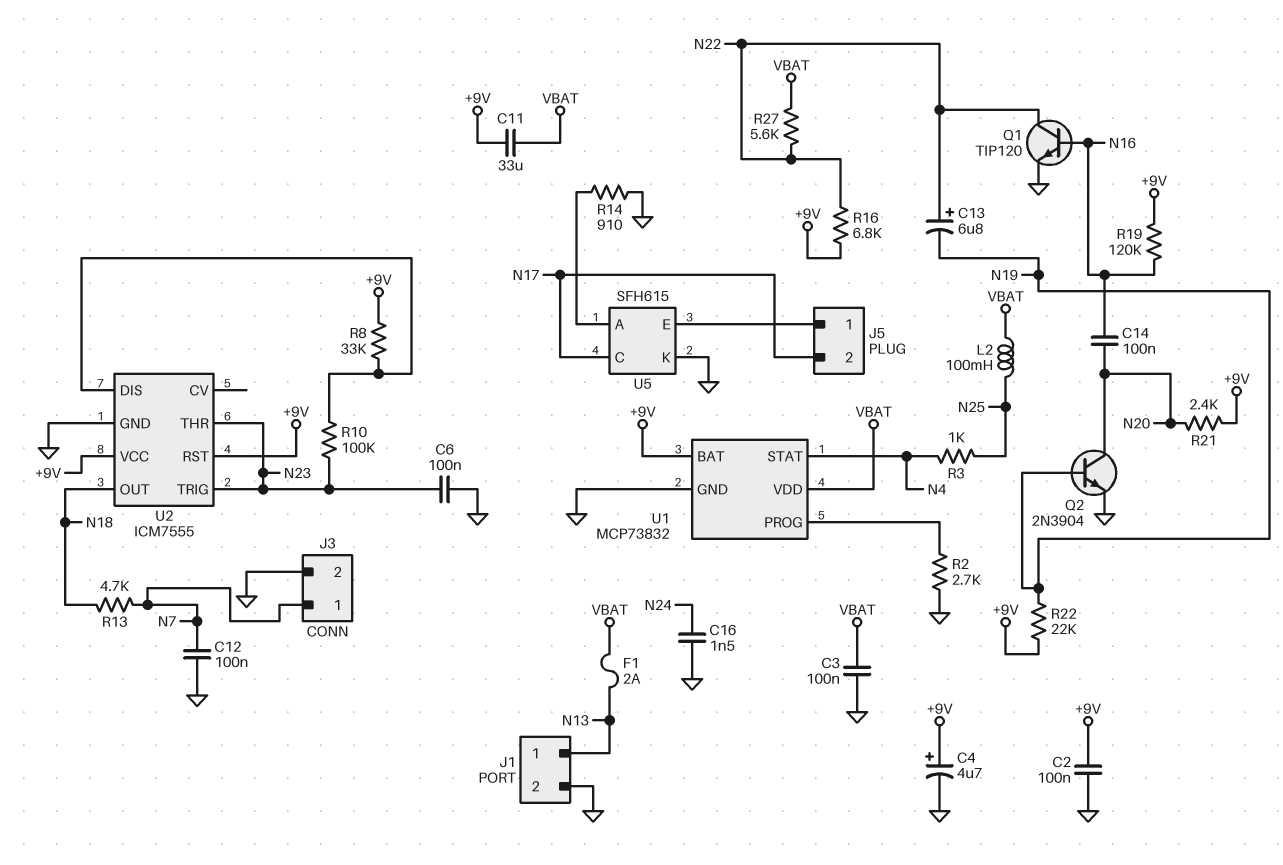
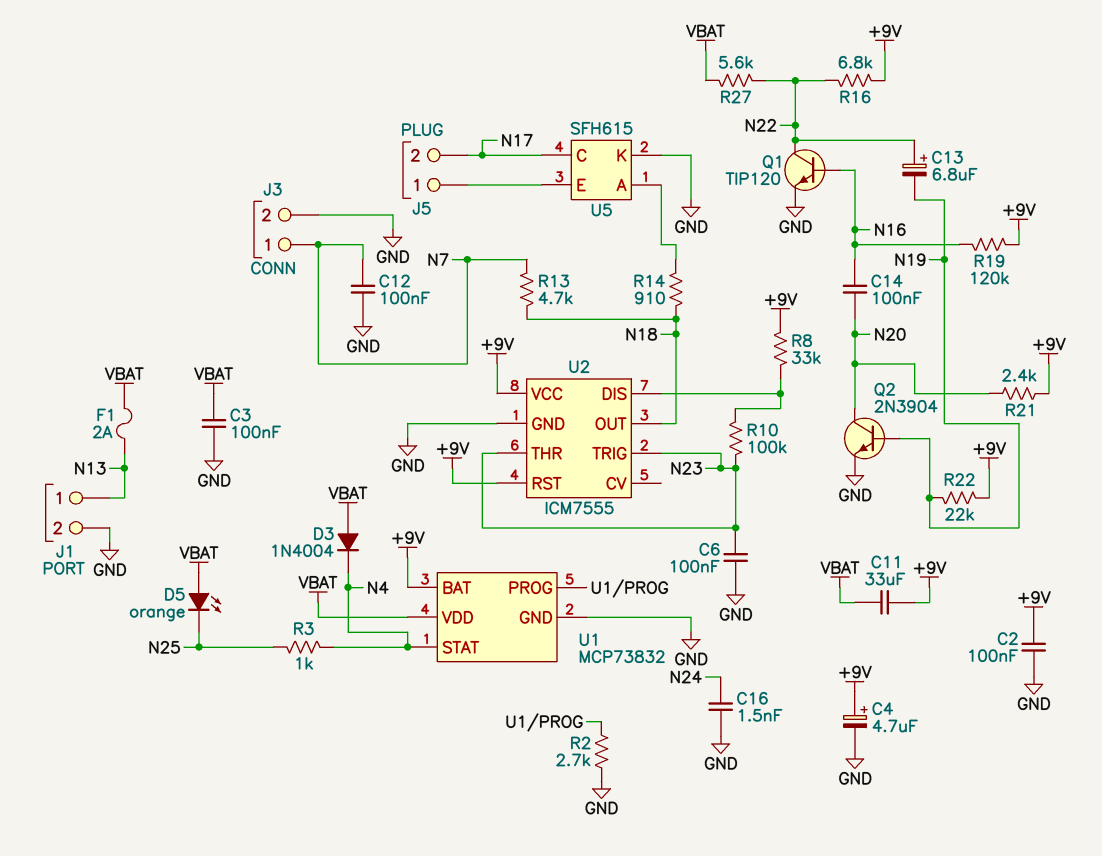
D3: none -> diode 1N4004 (A VBAT, K N4)
D5: none -> LED orange (A VBAT, K N25)
L2: 100mH (N25, VBAT) -> none
R14: 910 (GND, U5/A) -> 910 (N18, U5/A)

